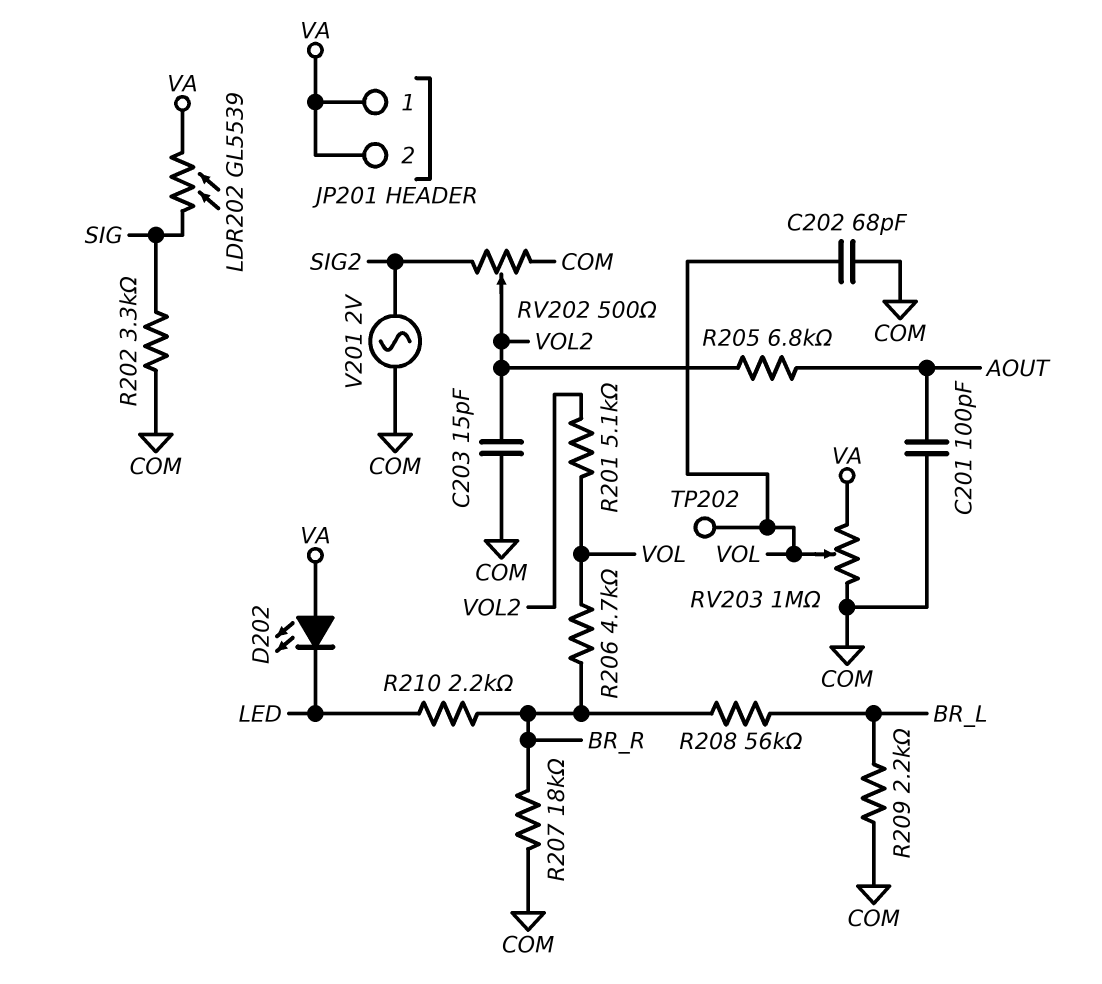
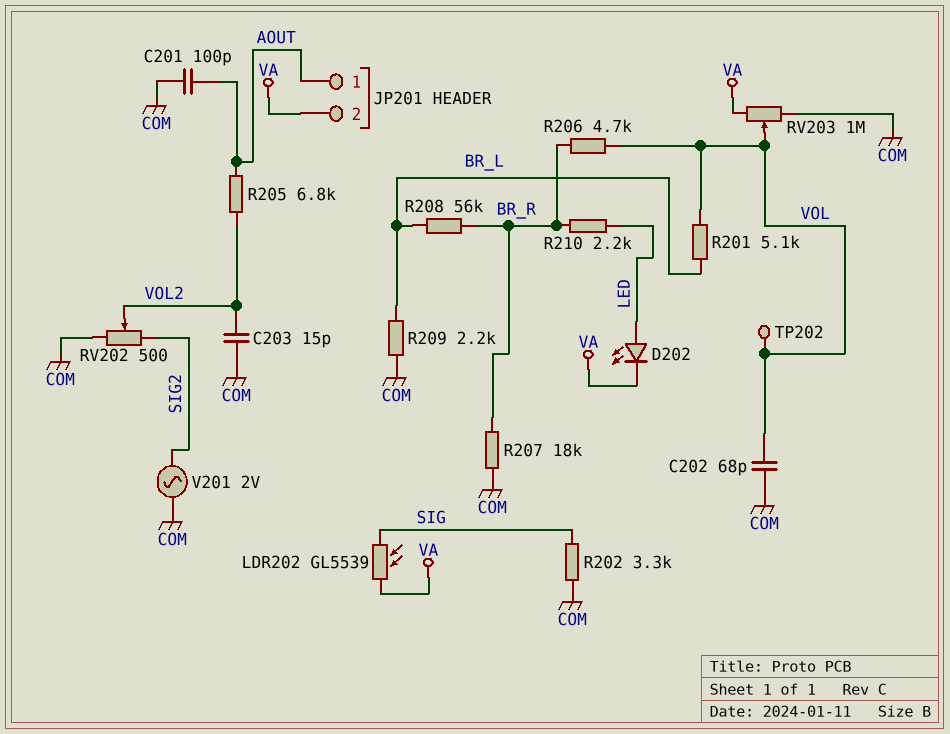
D202: LED (A VA, K LED) -> LED (A LED, K VA)
JP201 pin 1: VA -> AOUT
R201: 5.1k (VOL, VOL2) -> 5.1k (BR_L, VOL)

